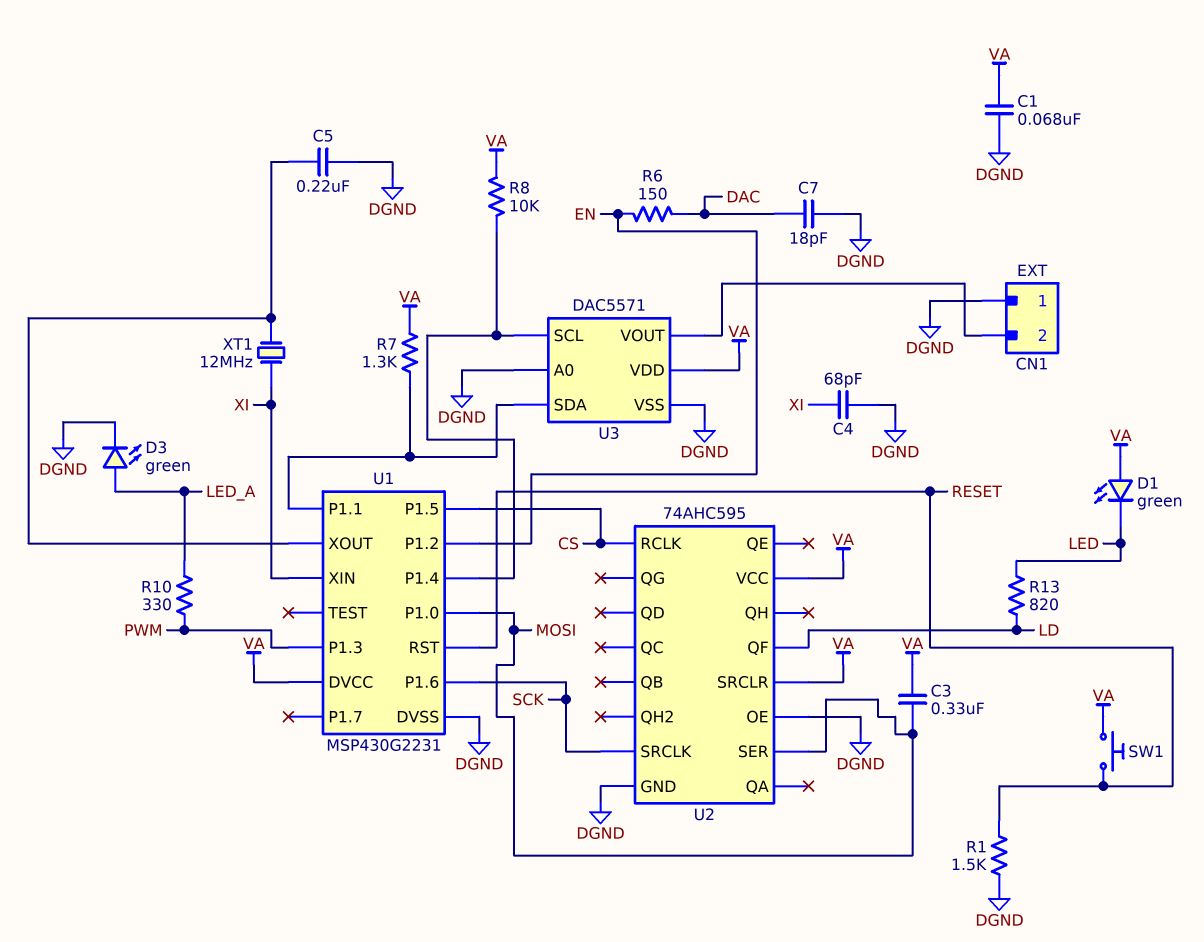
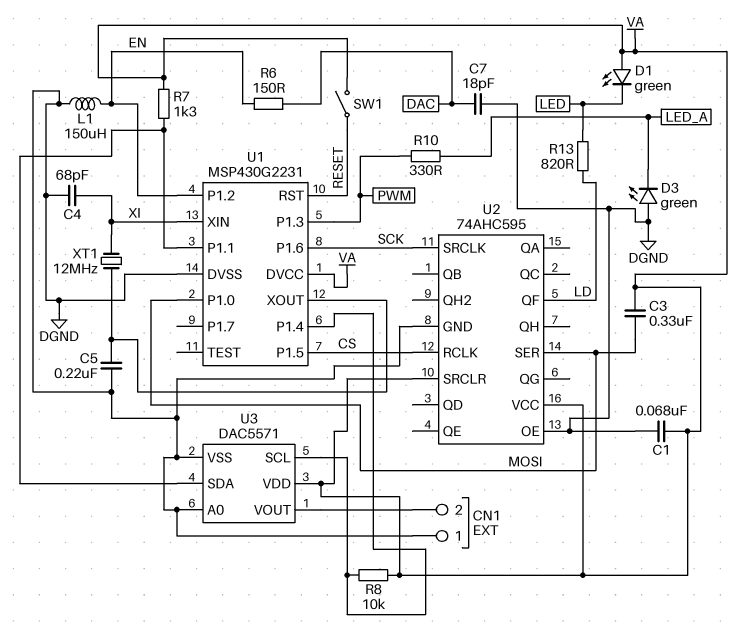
D3: LED green (A LED_A, K DGND) -> LED green (A DGND, K LED_A)
L1: none -> 150uH (DGND, EN)
R1: 1.5k (DGND, RESET) -> none
SW1: button (RESET, VA) -> switch (RESET, VA)

